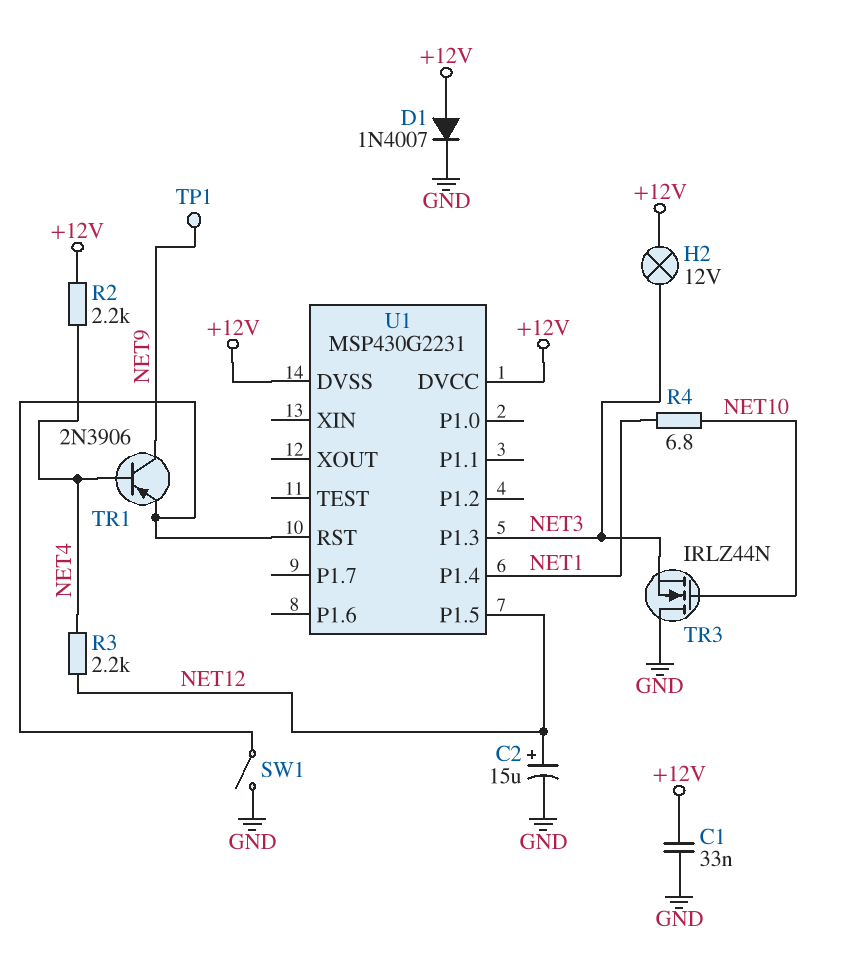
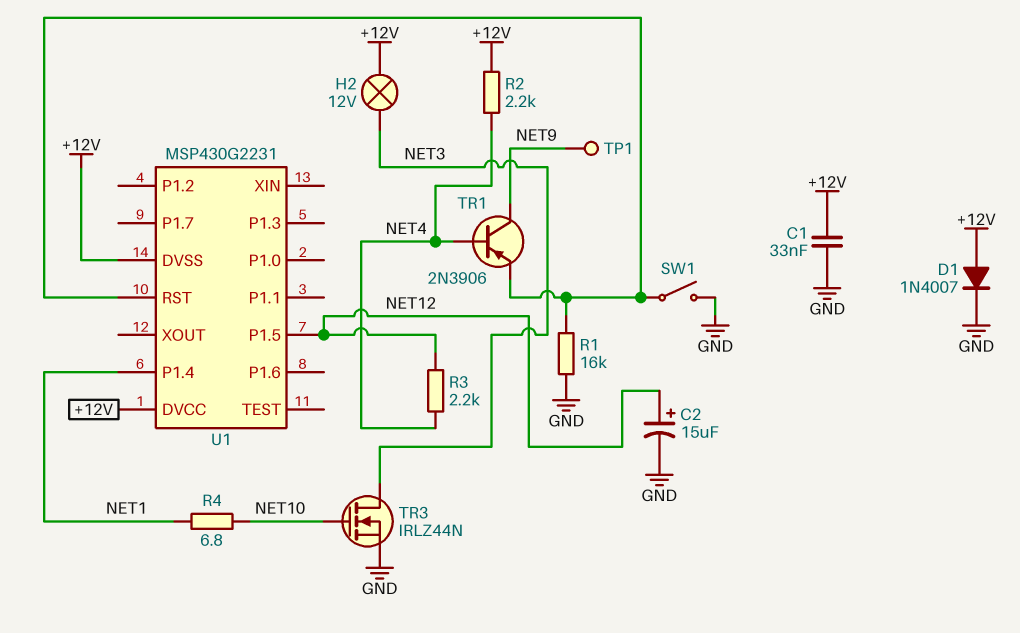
R1: none -> 16k (GND, U1/RST)
TR3: NMOS IRLZ44N (G NET10, D GND, S NET3) -> NMOS IRLZ44N (G NET10, D NET3, S GND)
U1 pin P1.3: NET3 -> none

